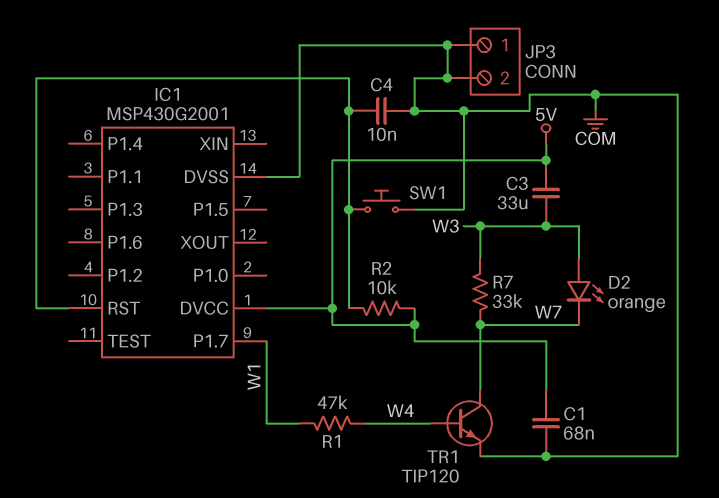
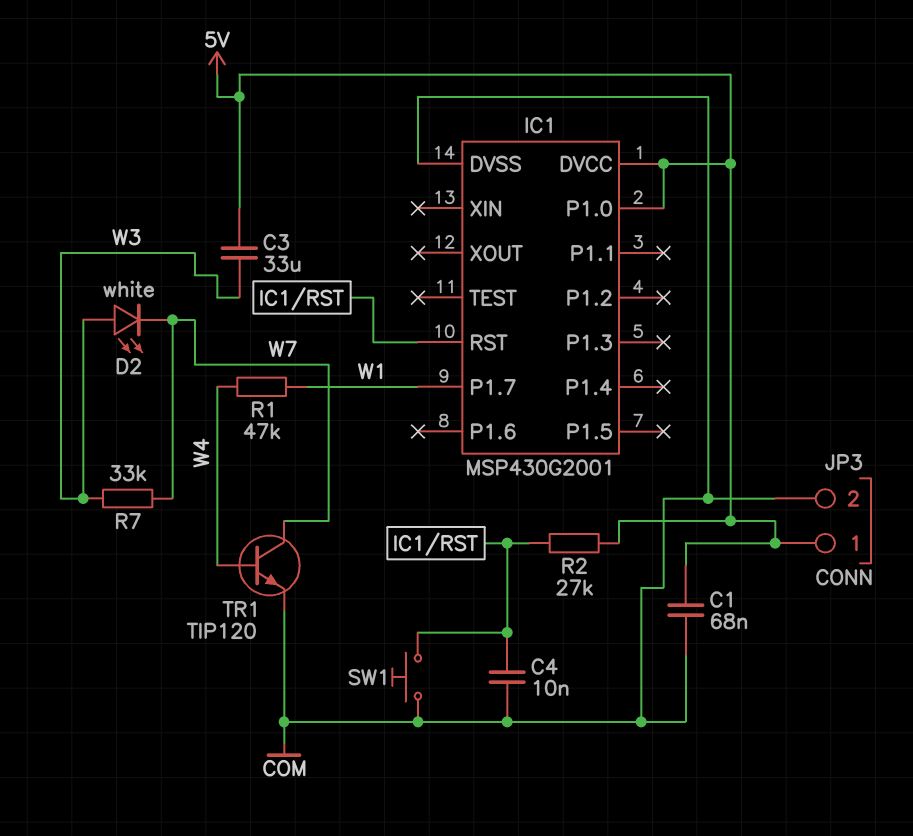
D2: LED orange (A W3, K W7) -> LED white (A W3, K W7)
IC1 pin P1.0: none -> 5V
JP3 pin 1: COM -> 5V
R2: 10k (5V, IC1/RST) -> 27k (5V, IC1/RST)

